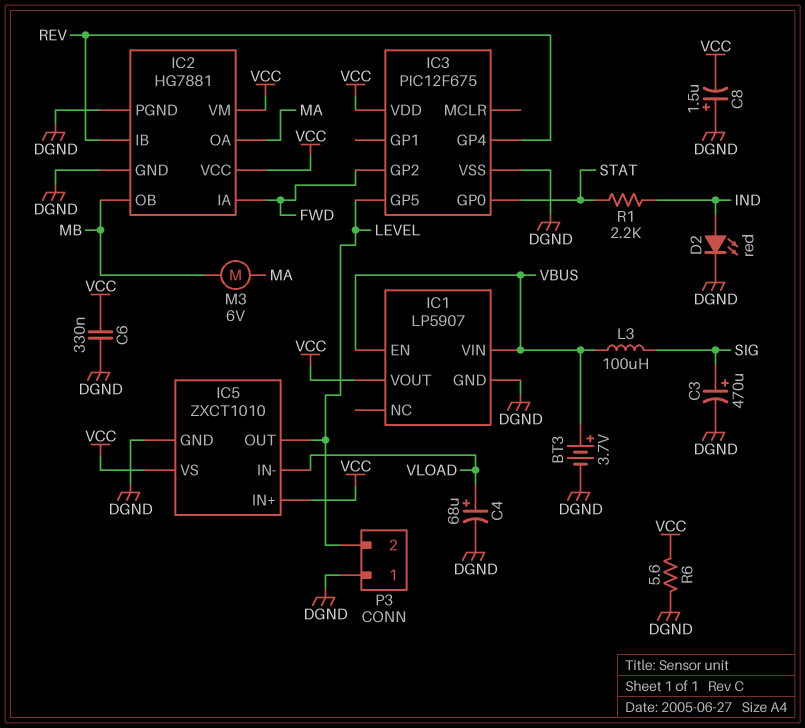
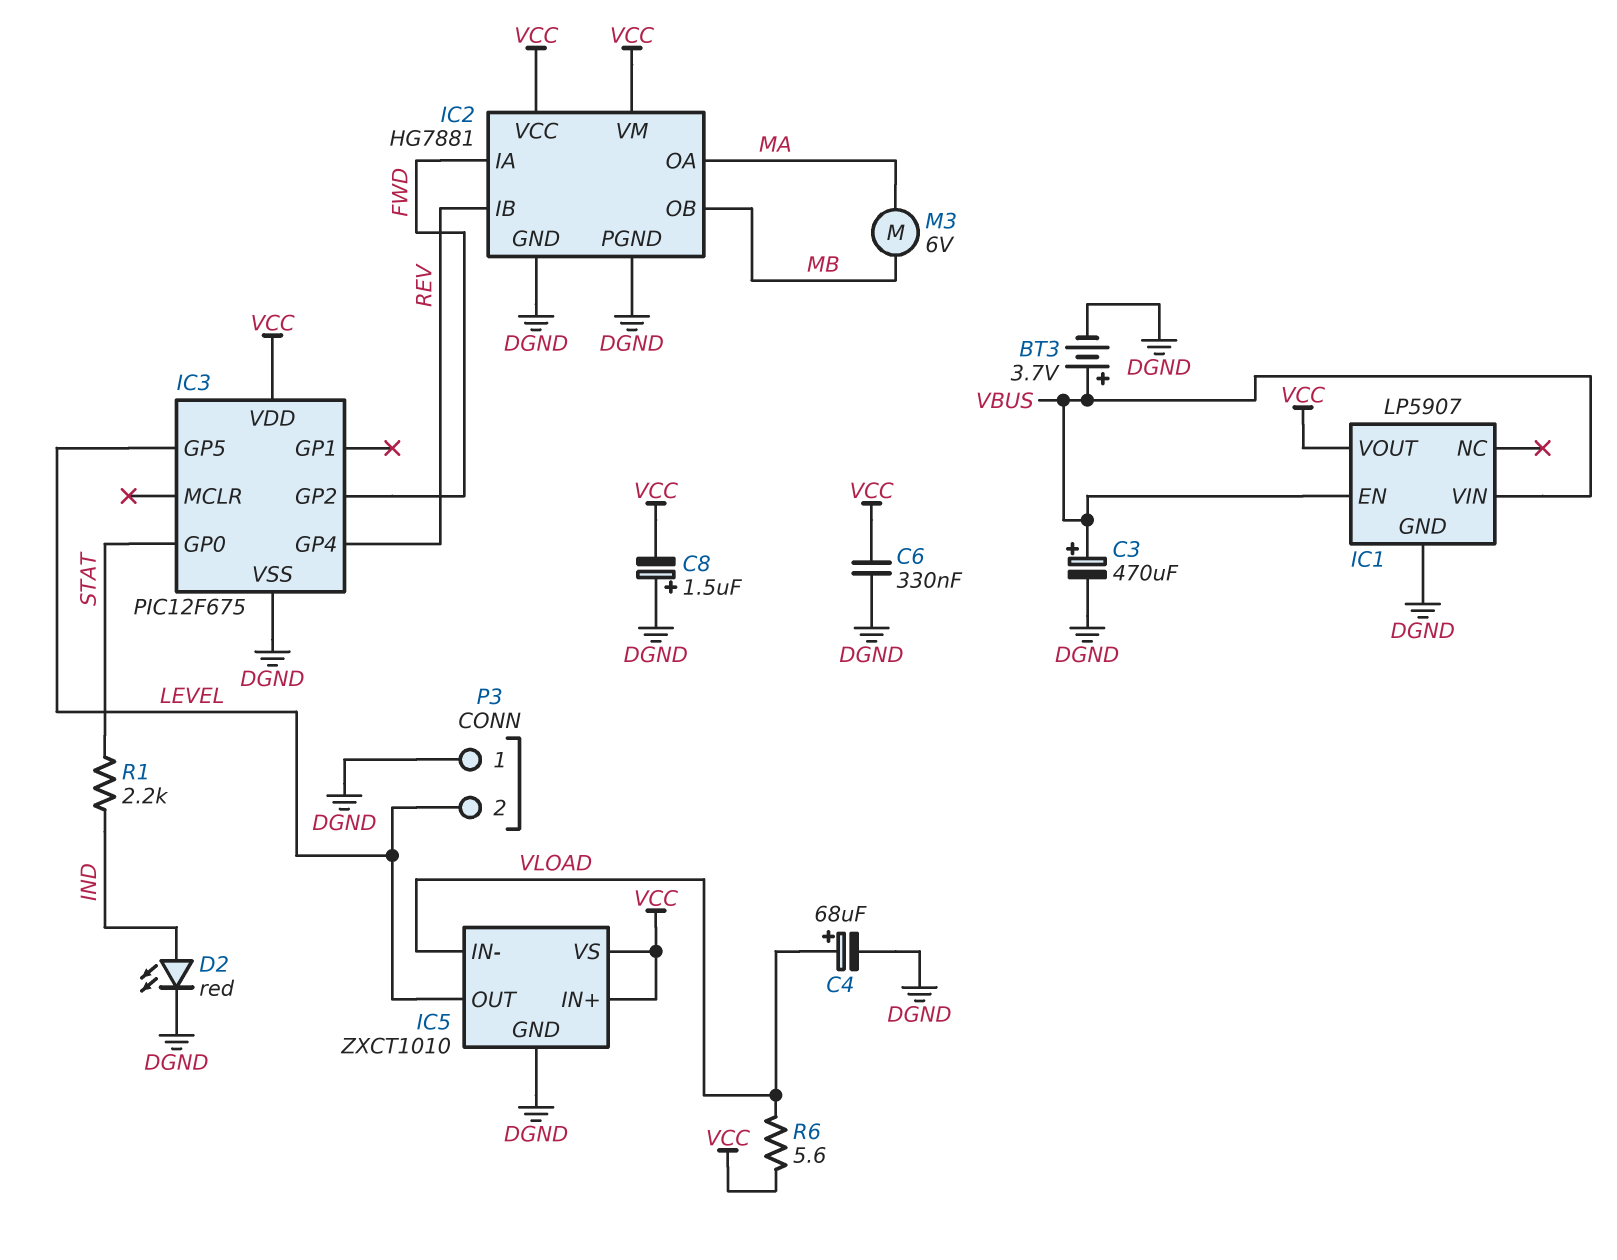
C3: 470uF (plus SIG, minus DGND) -> 470uF (plus VBUS, minus DGND)
L3: 100uH (SIG, VBUS) -> none
R6: 5.6 (DGND, VCC) -> 5.6 (VCC, VLOAD)

